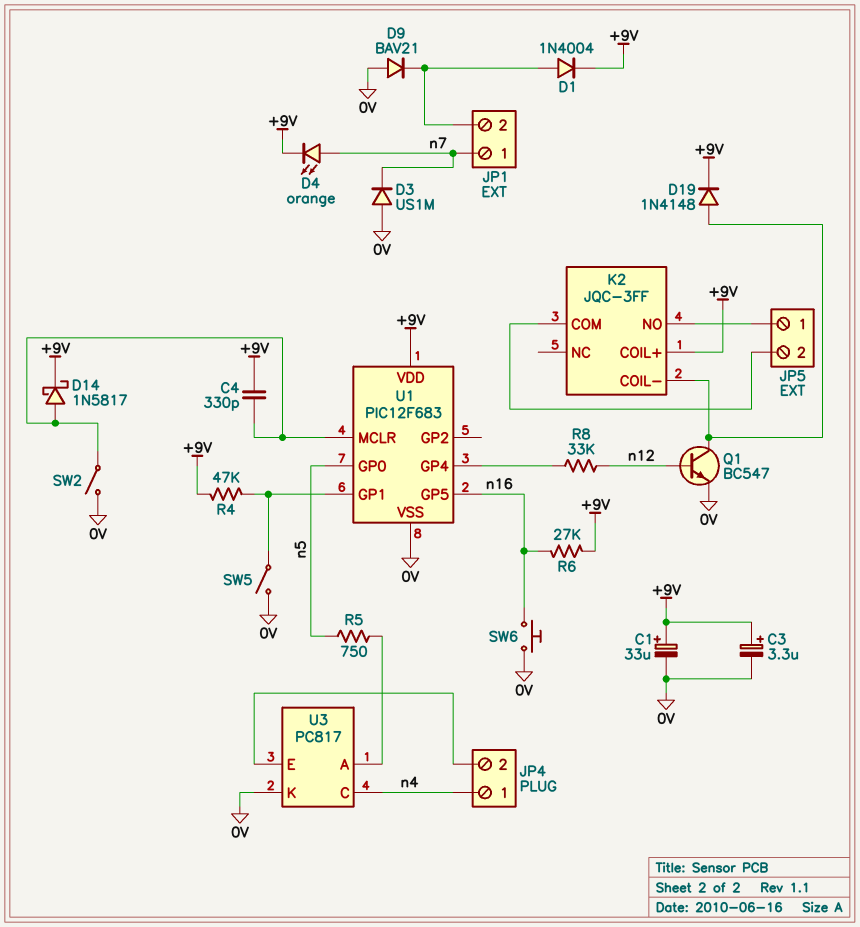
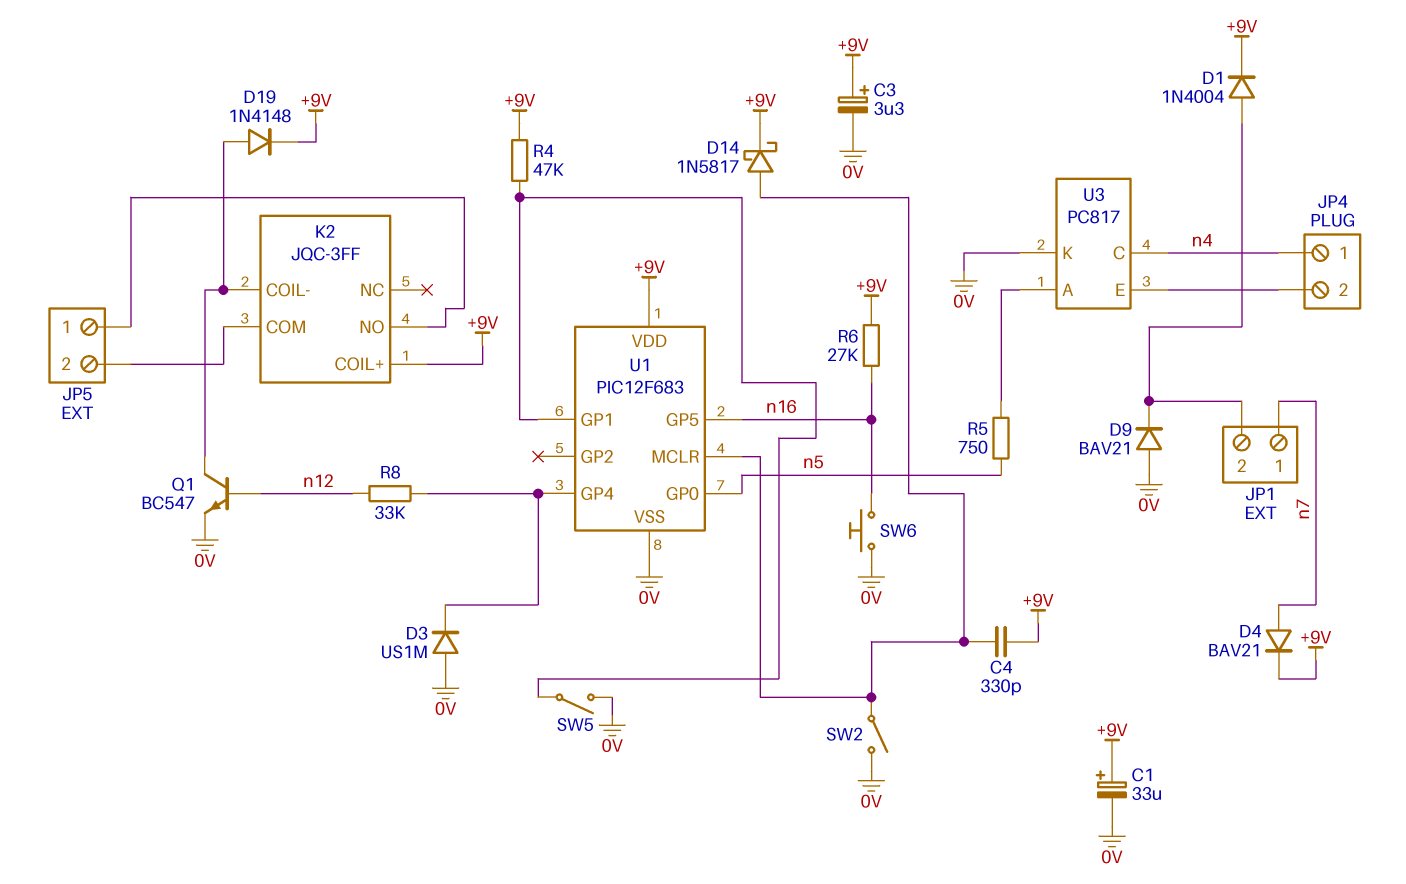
D3: diode US1M (A 0V, K n7) -> diode US1M (A 0V, K U1/GP4)
D4: LED orange (A n7, K +9V) -> diode BAV21 (A n7, K +9V)

